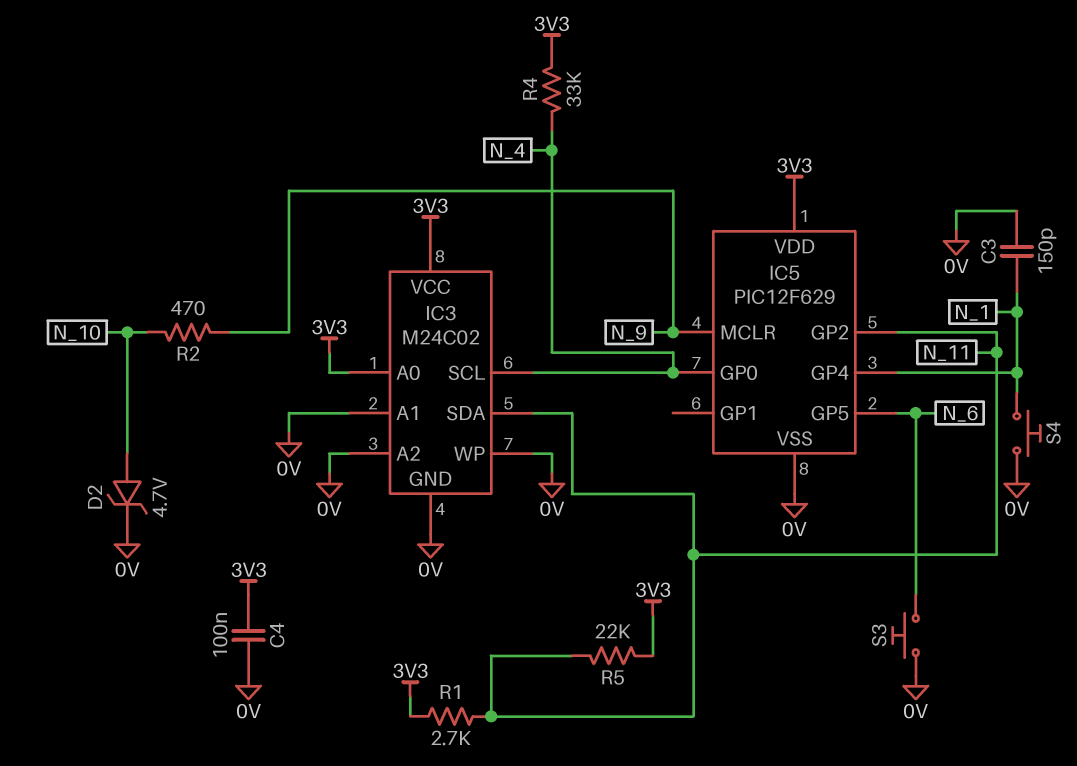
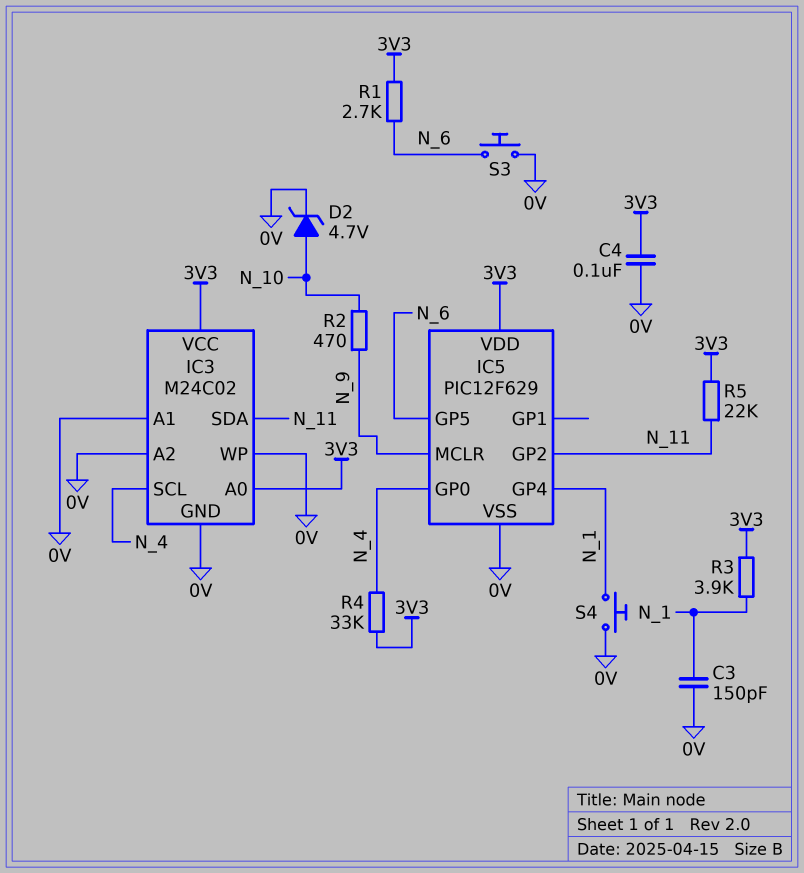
R1: 2.7k (3V3, N_11) -> 2.7k (3V3, N_6)
R3: none -> 3.9k (3V3, N_1)

